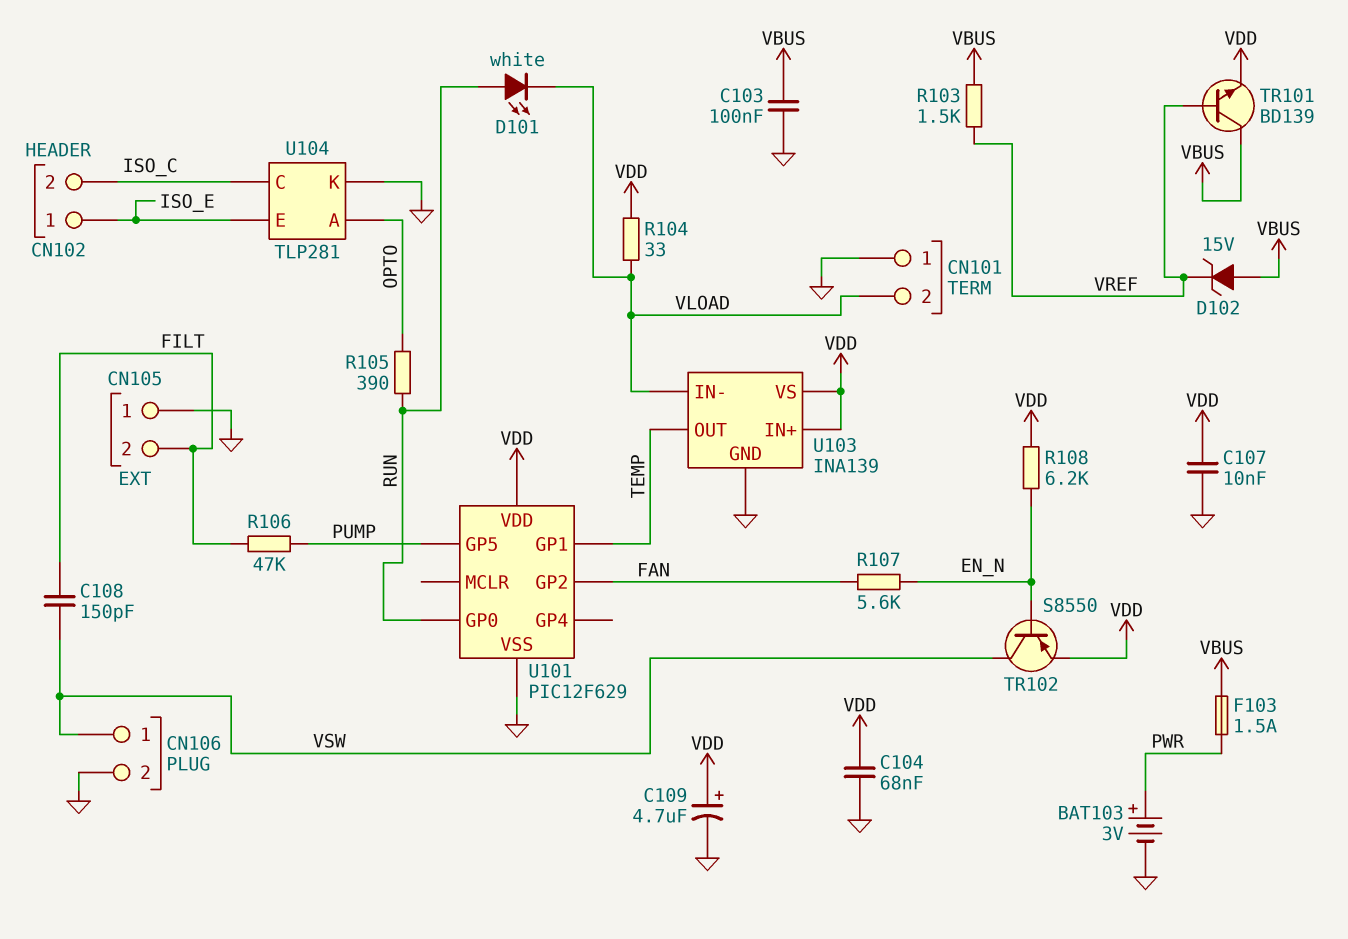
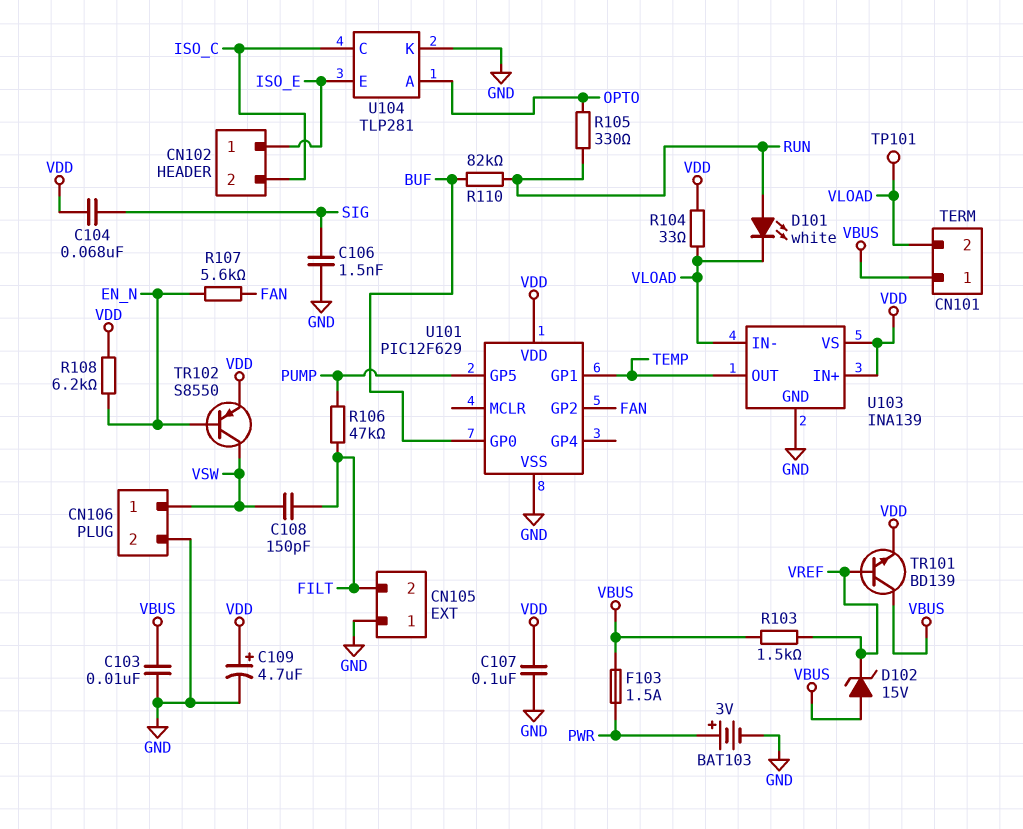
C103: 100nF (GND, VBUS) -> 10nF (GND, VBUS)
C104: 68nF (GND, VDD) -> 68nF (SIG, VDD)
C106: none -> 1.5nF (GND, SIG)
C107: 10nF (GND, VDD) -> 100nF (GND, VDD)
CN101 pin 1: GND -> VBUS
R105: 390 (OPTO, RUN) -> 330 (OPTO, RUN)
R110: none -> 82k (BUF, RUN)
TP101: none -> test point (VLOAD)
U101 pin GP0: RUN -> BUF

